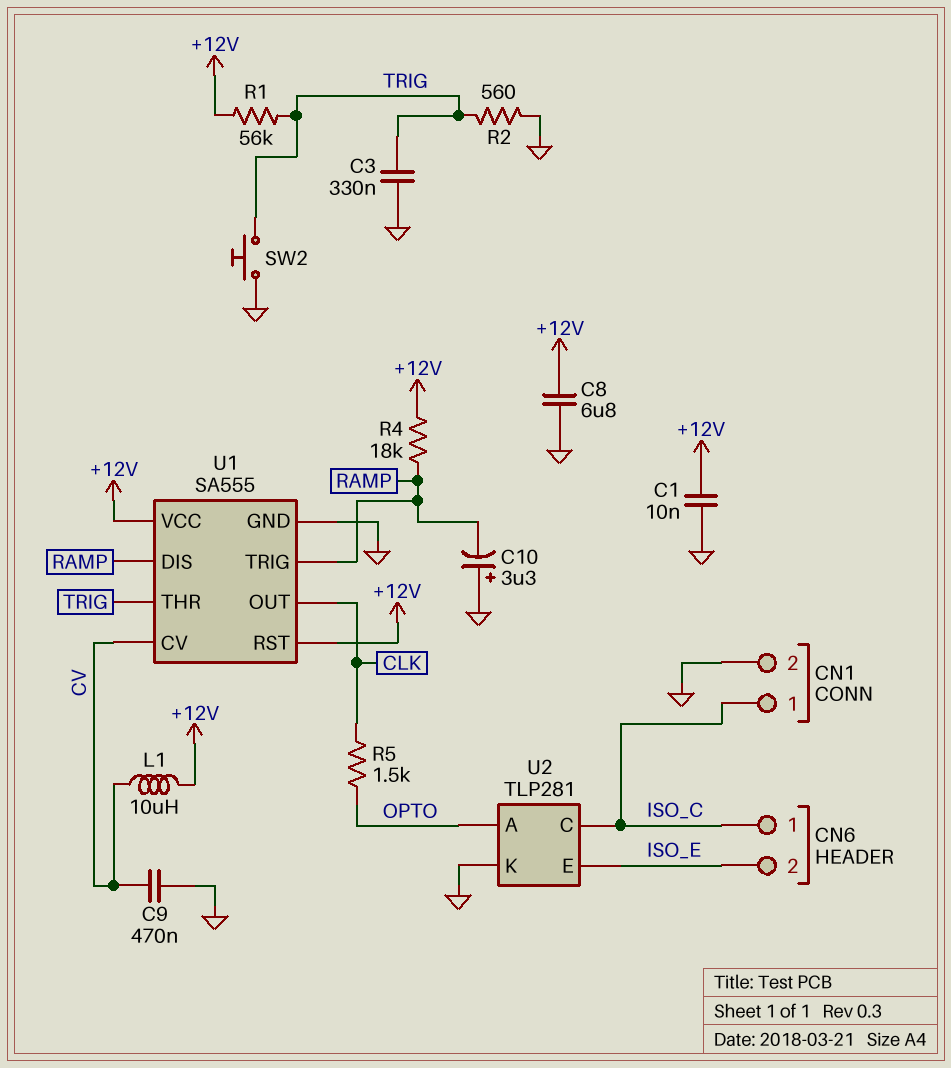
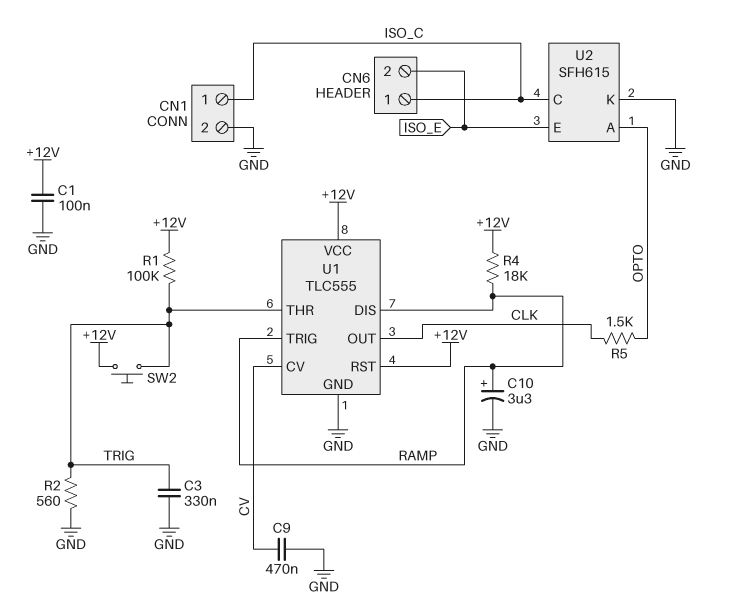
C1: 10nF (+12V, GND) -> 100nF (+12V, GND)
C8: 6.8uF (+12V, GND) -> none
C10: 3.3uF (plus GND, minus RAMP) -> 3.3uF (plus RAMP, minus GND)
L1: 10uH (+12V, CV) -> none
R1: 56k (+12V, TRIG) -> 100k (+12V, TRIG)
SW2: button (GND, TRIG) -> button (+12V, TRIG)
U1: SA555 -> TLC555
U2: TLP281 -> SFH615

